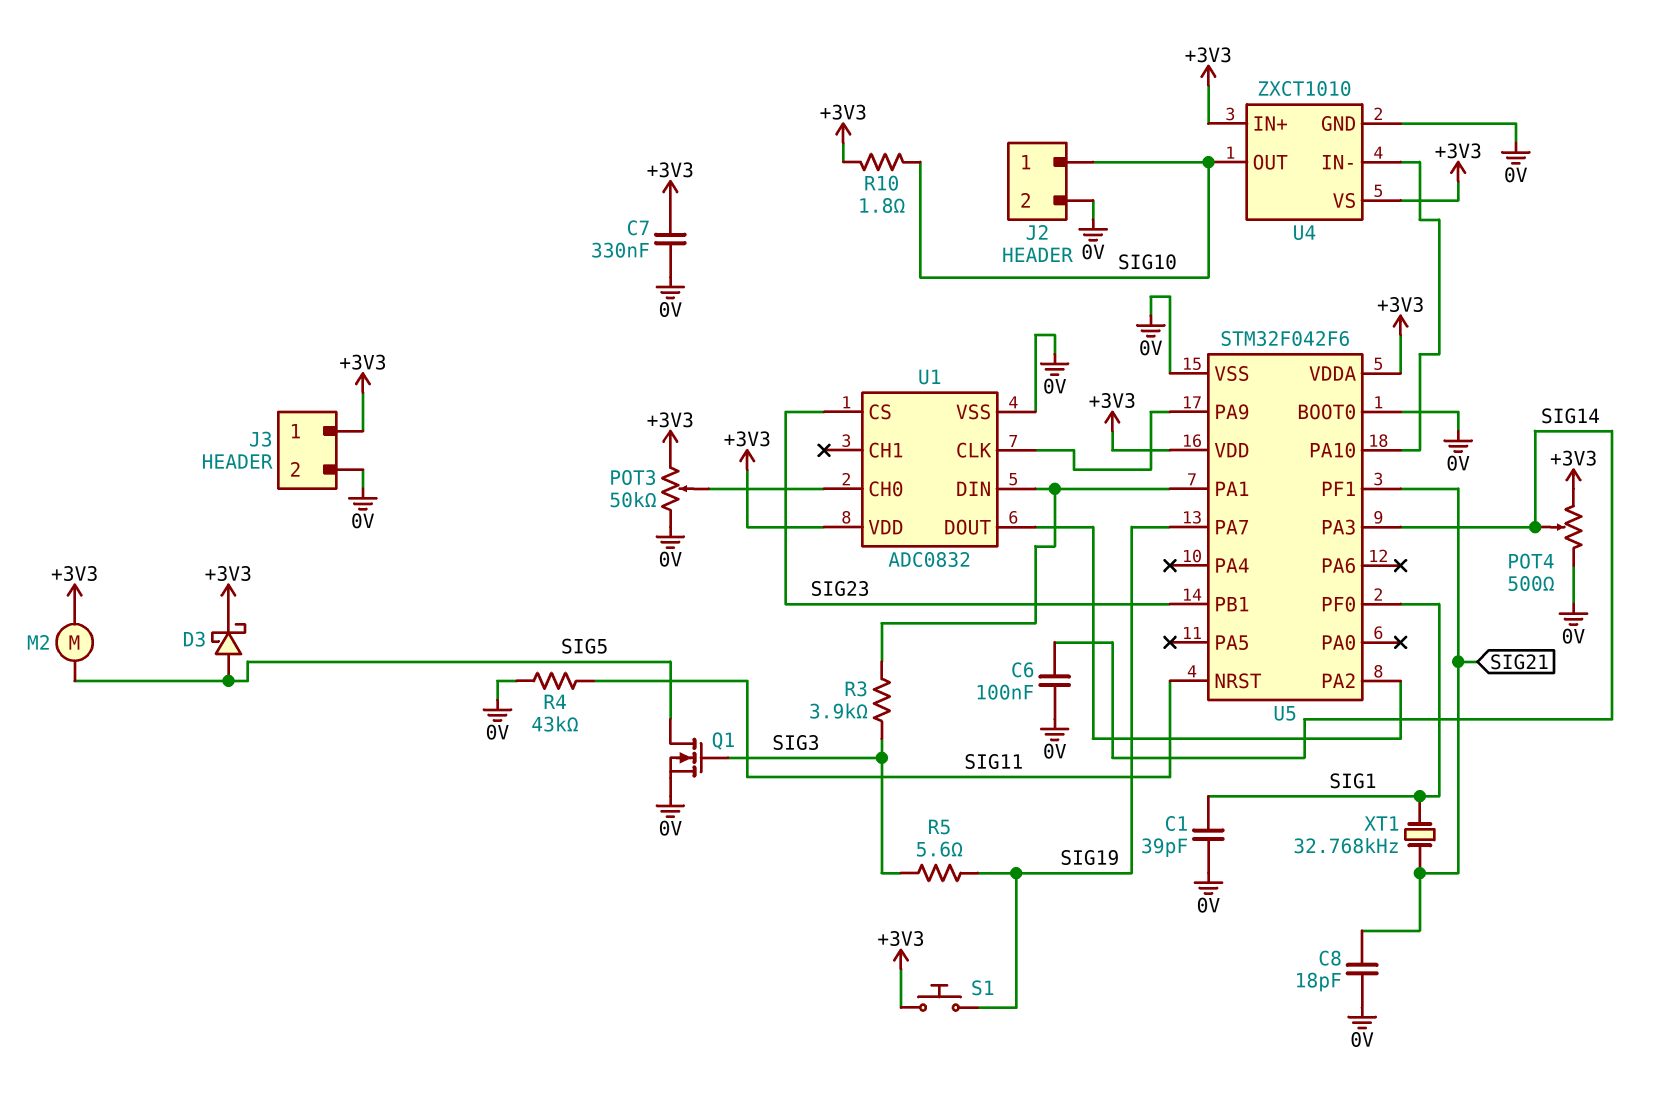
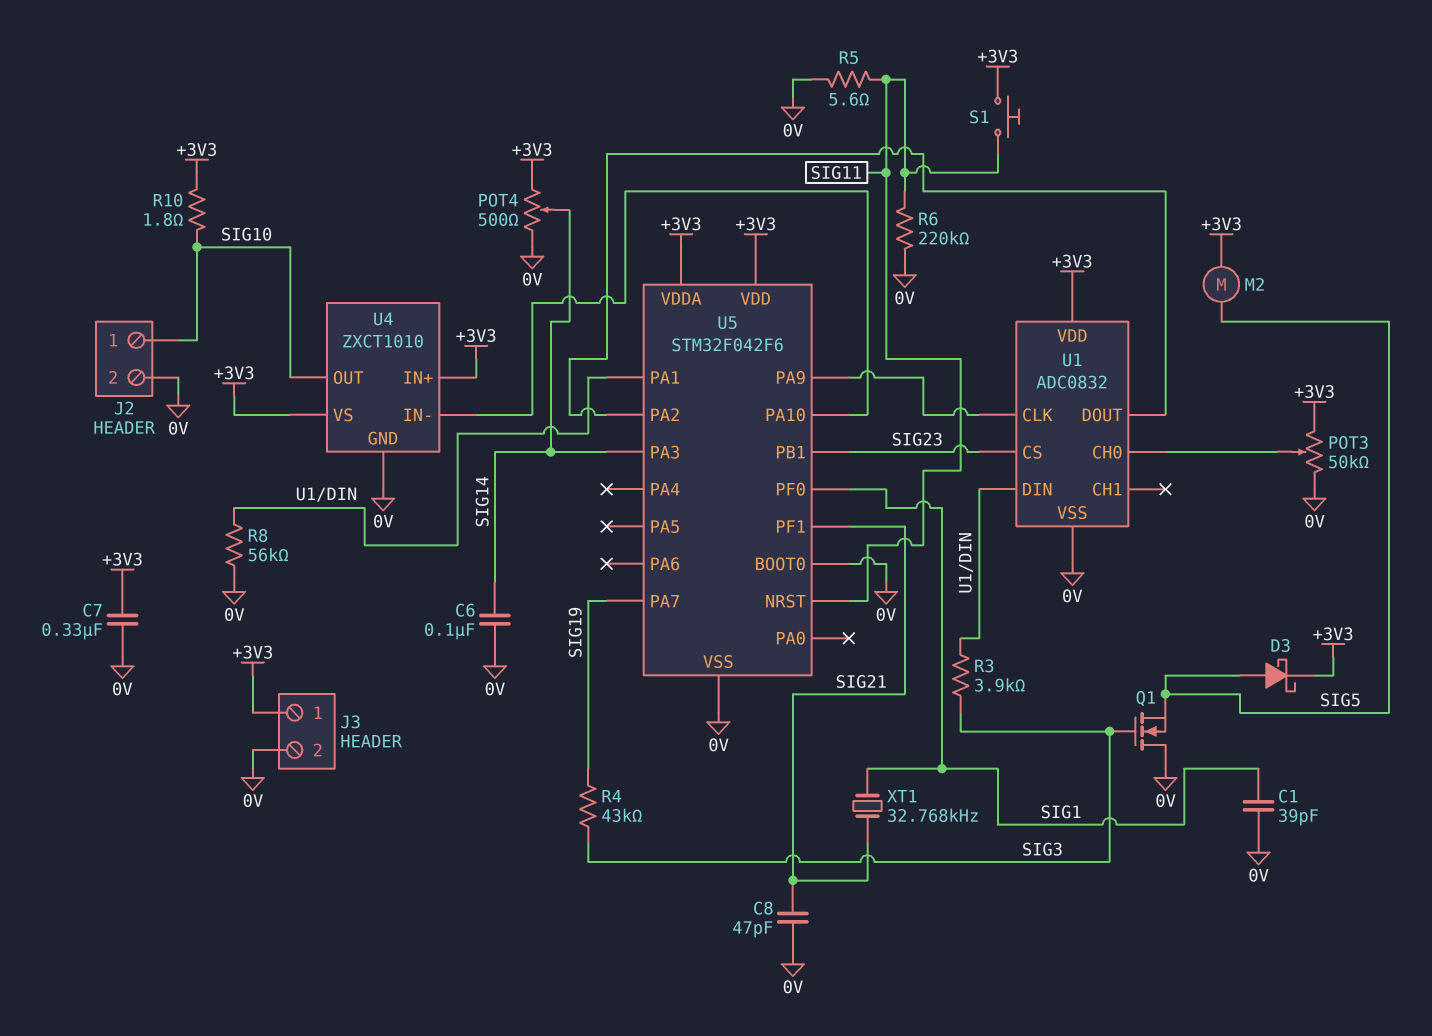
C8: 18pF (0V, SIG21) -> 47pF (0V, SIG21)
Q1: NMOS (G SIG3, D SIG5, S 0V) -> NMOS (G SIG3, D 0V, S SIG5)
R4: 43k (0V, SIG11) -> 43k (SIG3, SIG19)
R5: 5.6 (SIG3, SIG19) -> 5.6 (0V, SIG11)
R6: none -> 220k (0V, SIG11)
R8: none -> 56k (0V, U1/DIN)
S1: button (+3V3, SIG19) -> button (+3V3, SIG11)

